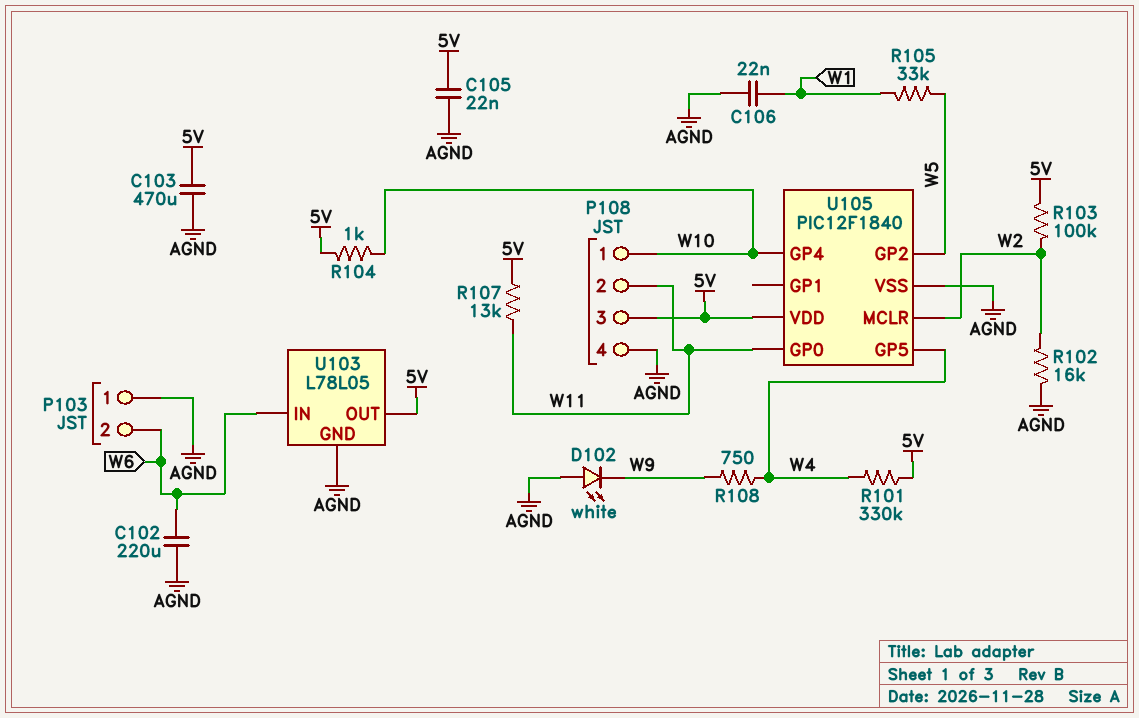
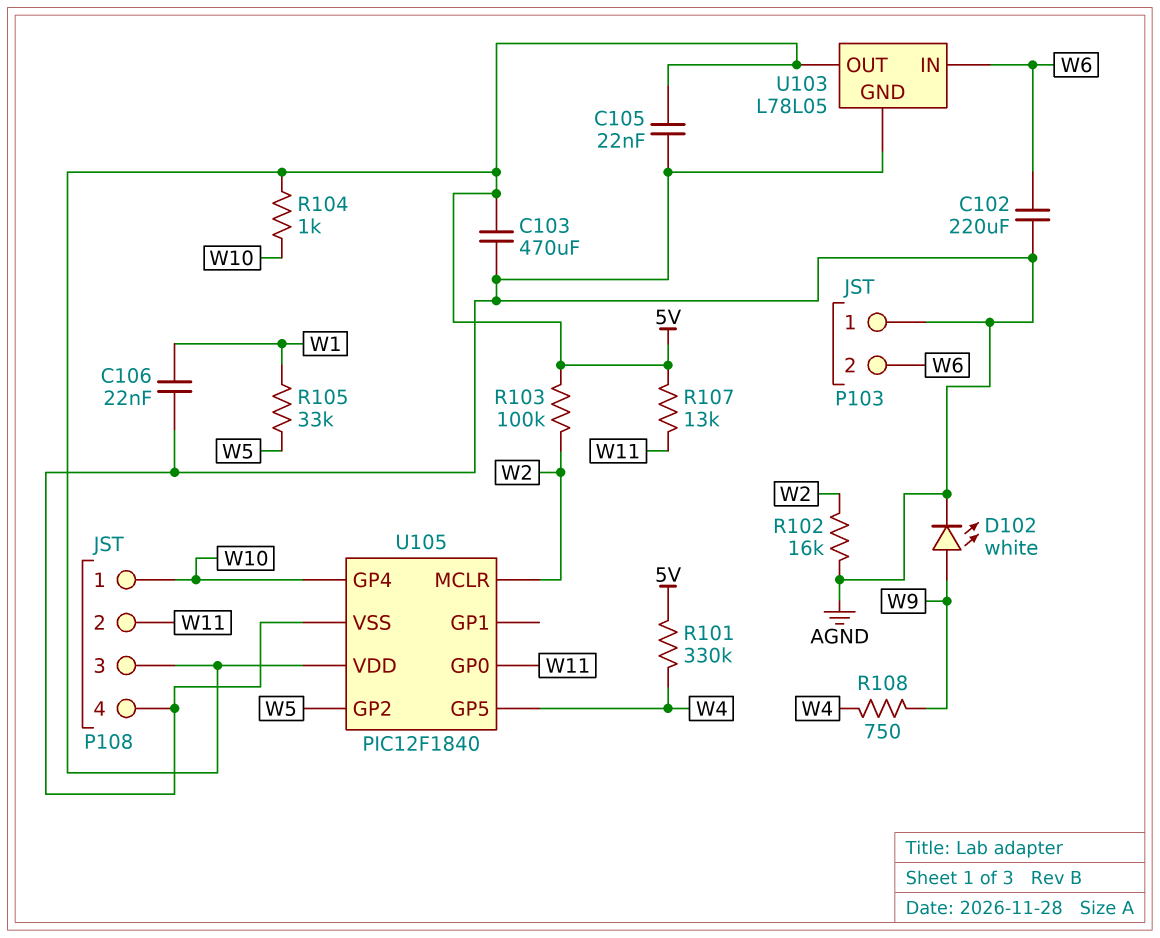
D102: LED white (A AGND, K W9) -> LED white (A W9, K AGND)

